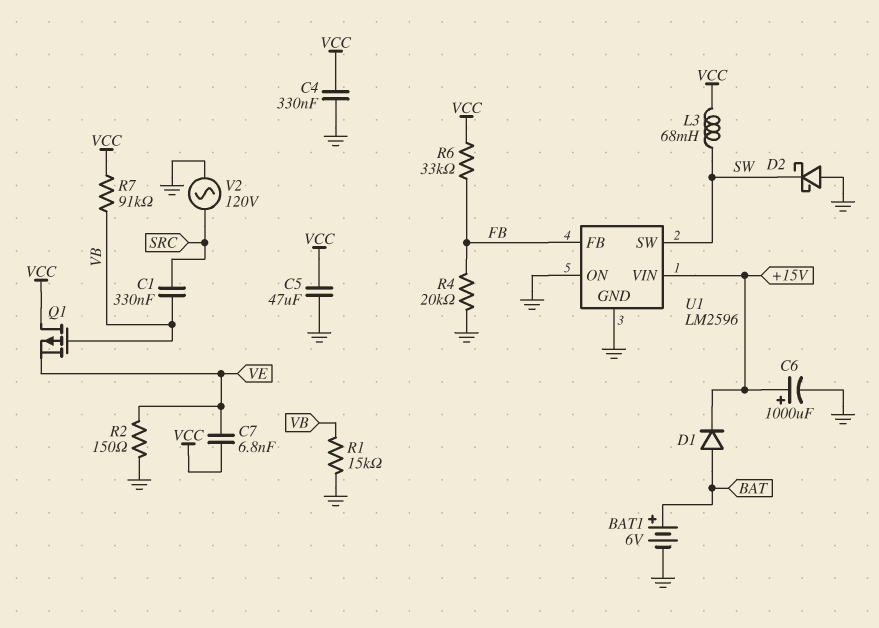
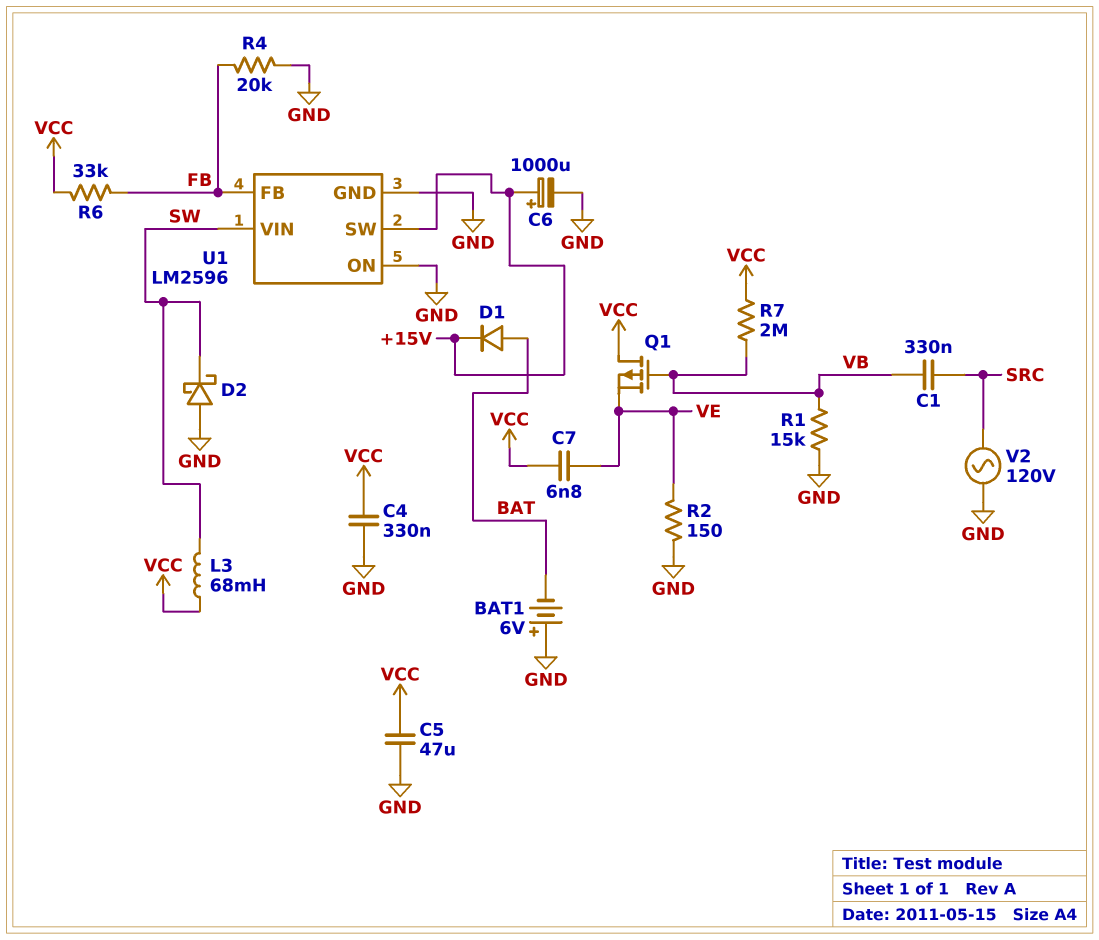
BAT1: 6V (plus BAT, minus GND) -> 6V (plus GND, minus BAT)
R7: 91k (VB, VCC) -> 2M (VB, VCC)
U1 pin SW: SW -> +15V
U1 pin VIN: +15V -> SW

